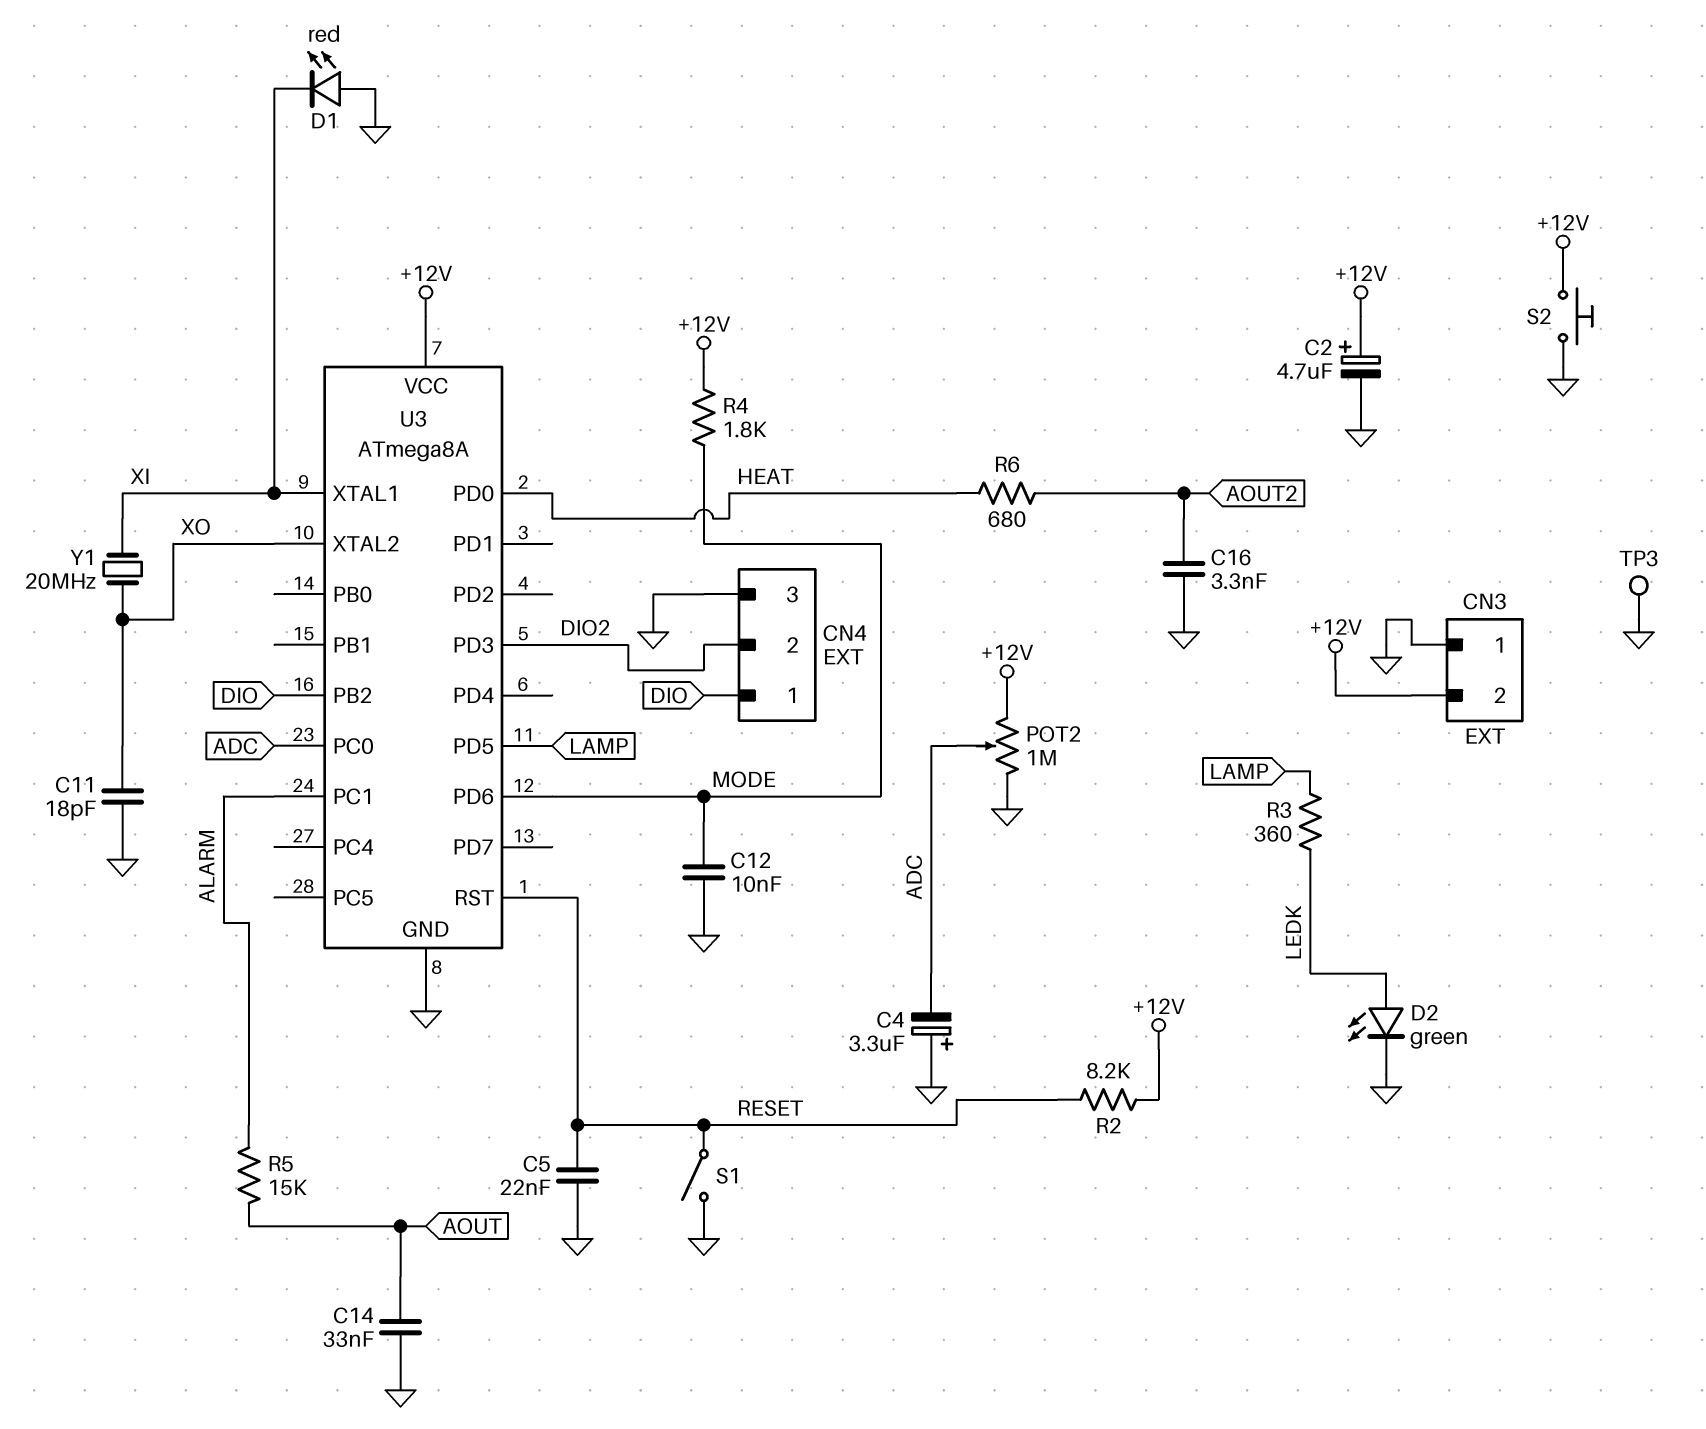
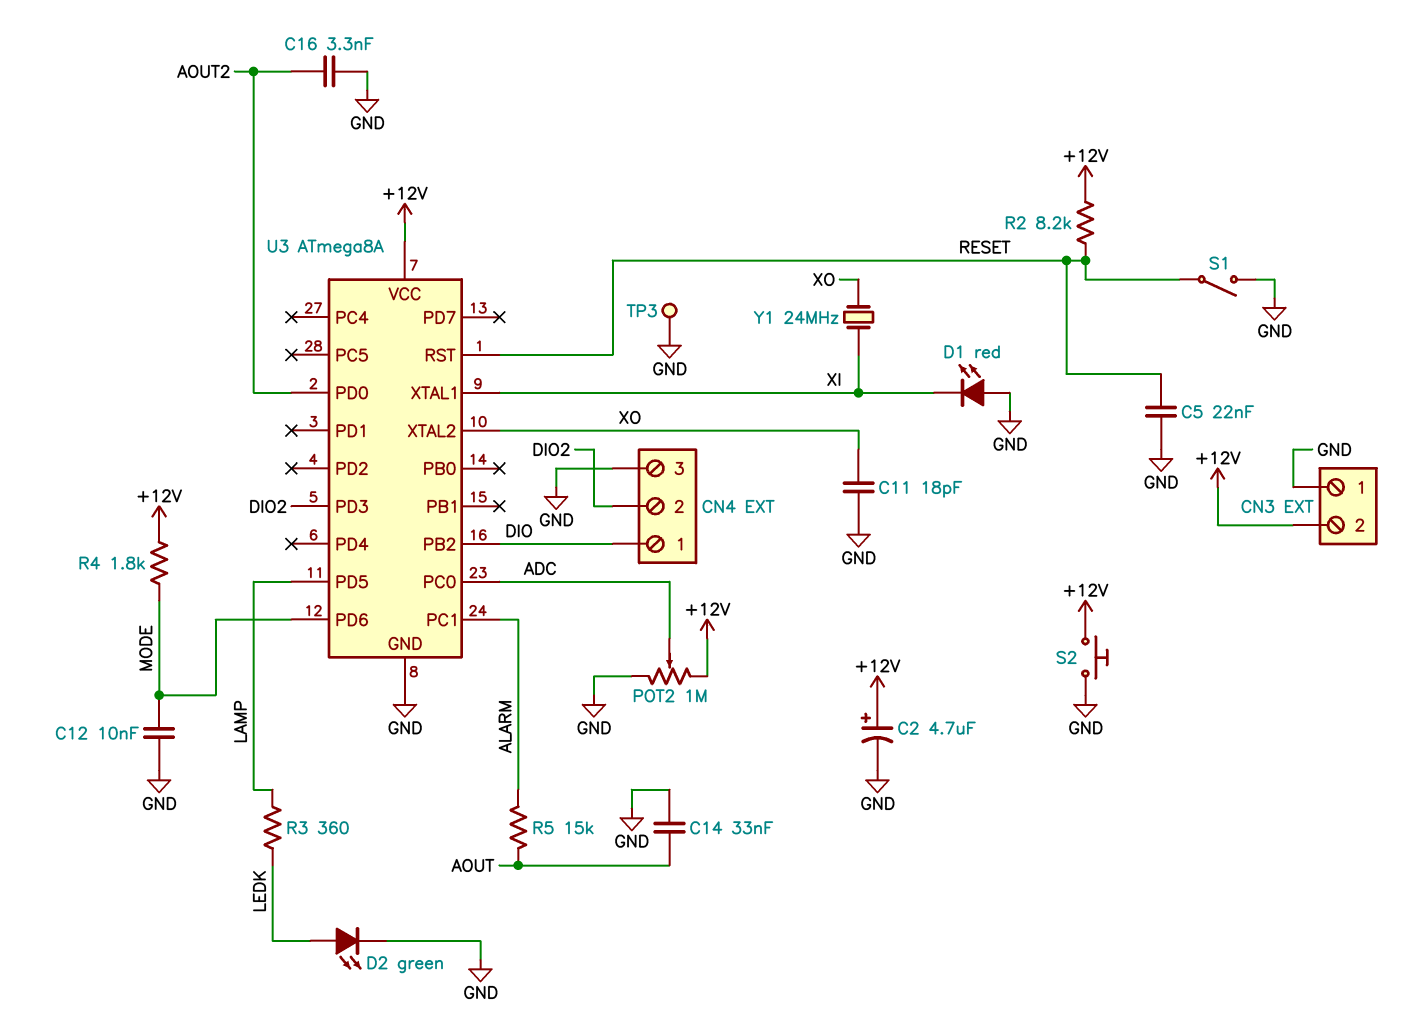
C4: 3.3uF (plus GND, minus ADC) -> none
R6: 680 (AOUT2, HEAT) -> none
U3 pin PD0: HEAT -> AOUT2
Y1: 20MHz (XI, XO) -> 24MHz (XI, XO)

